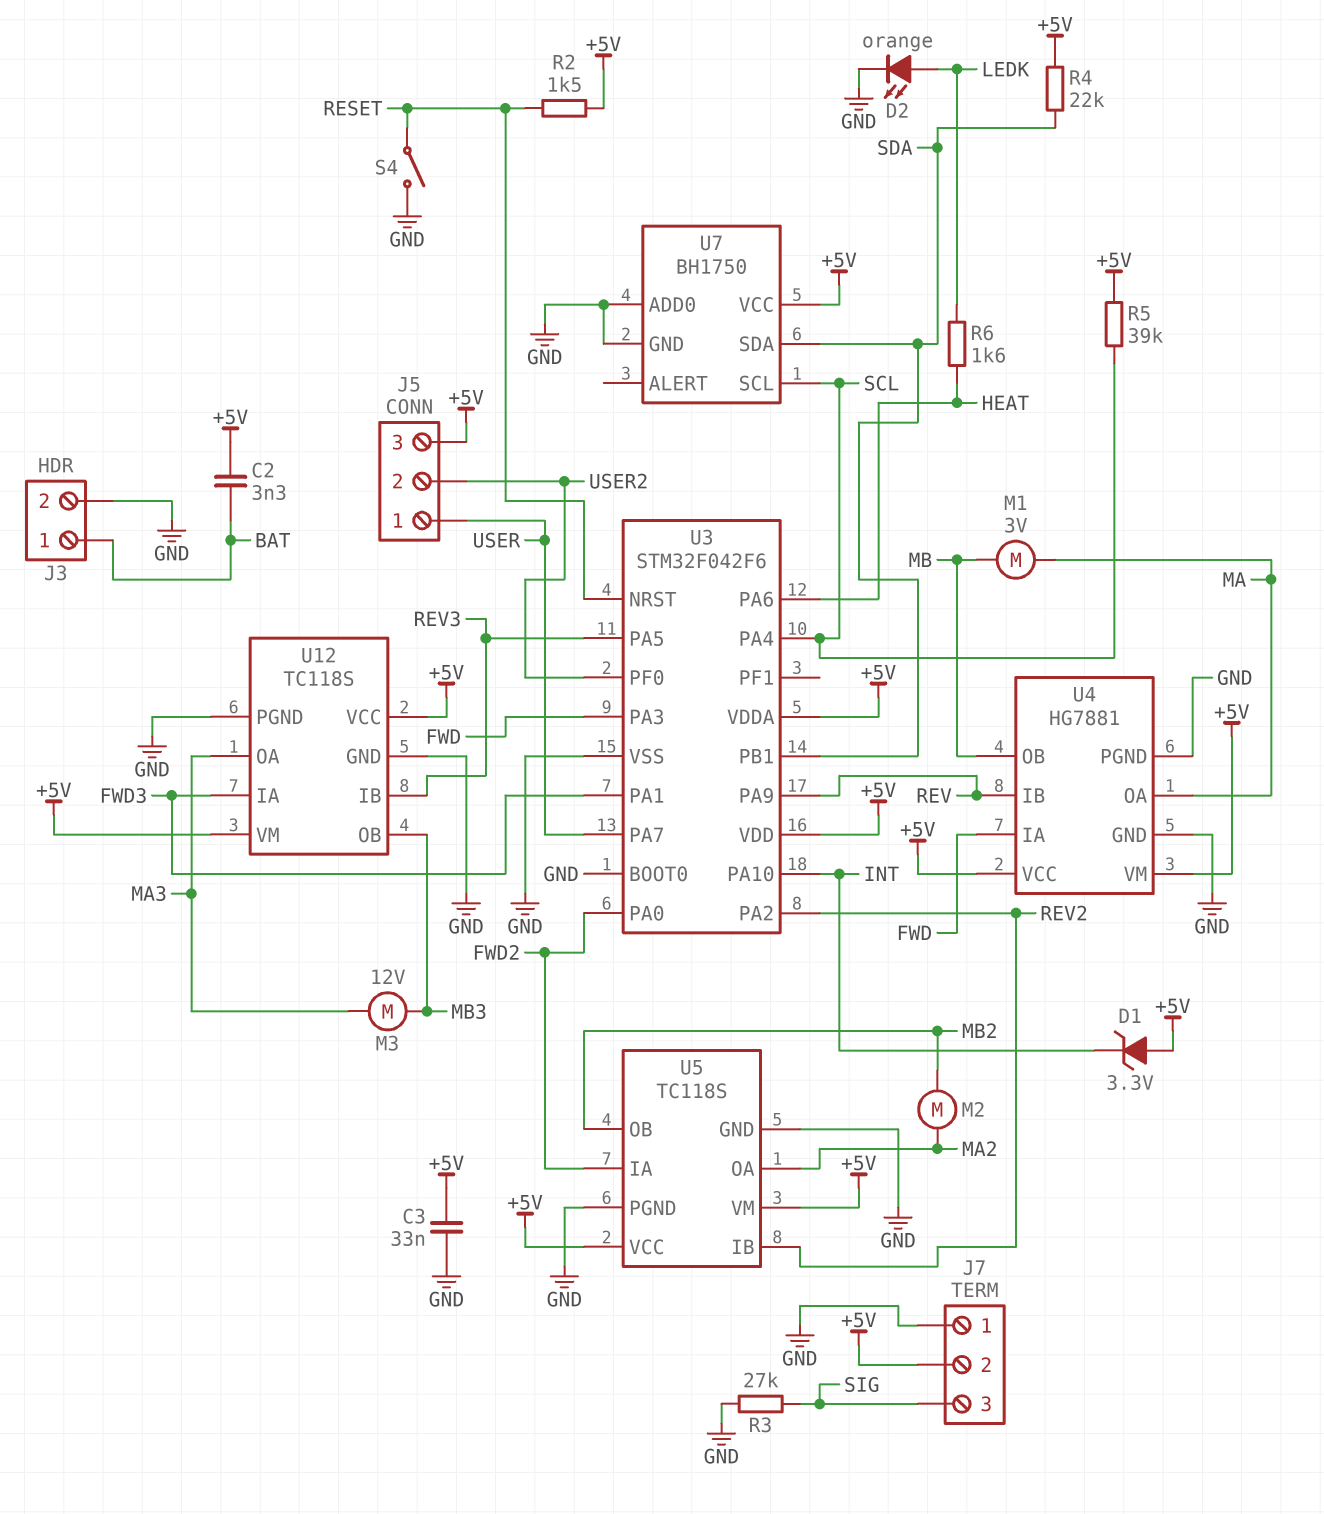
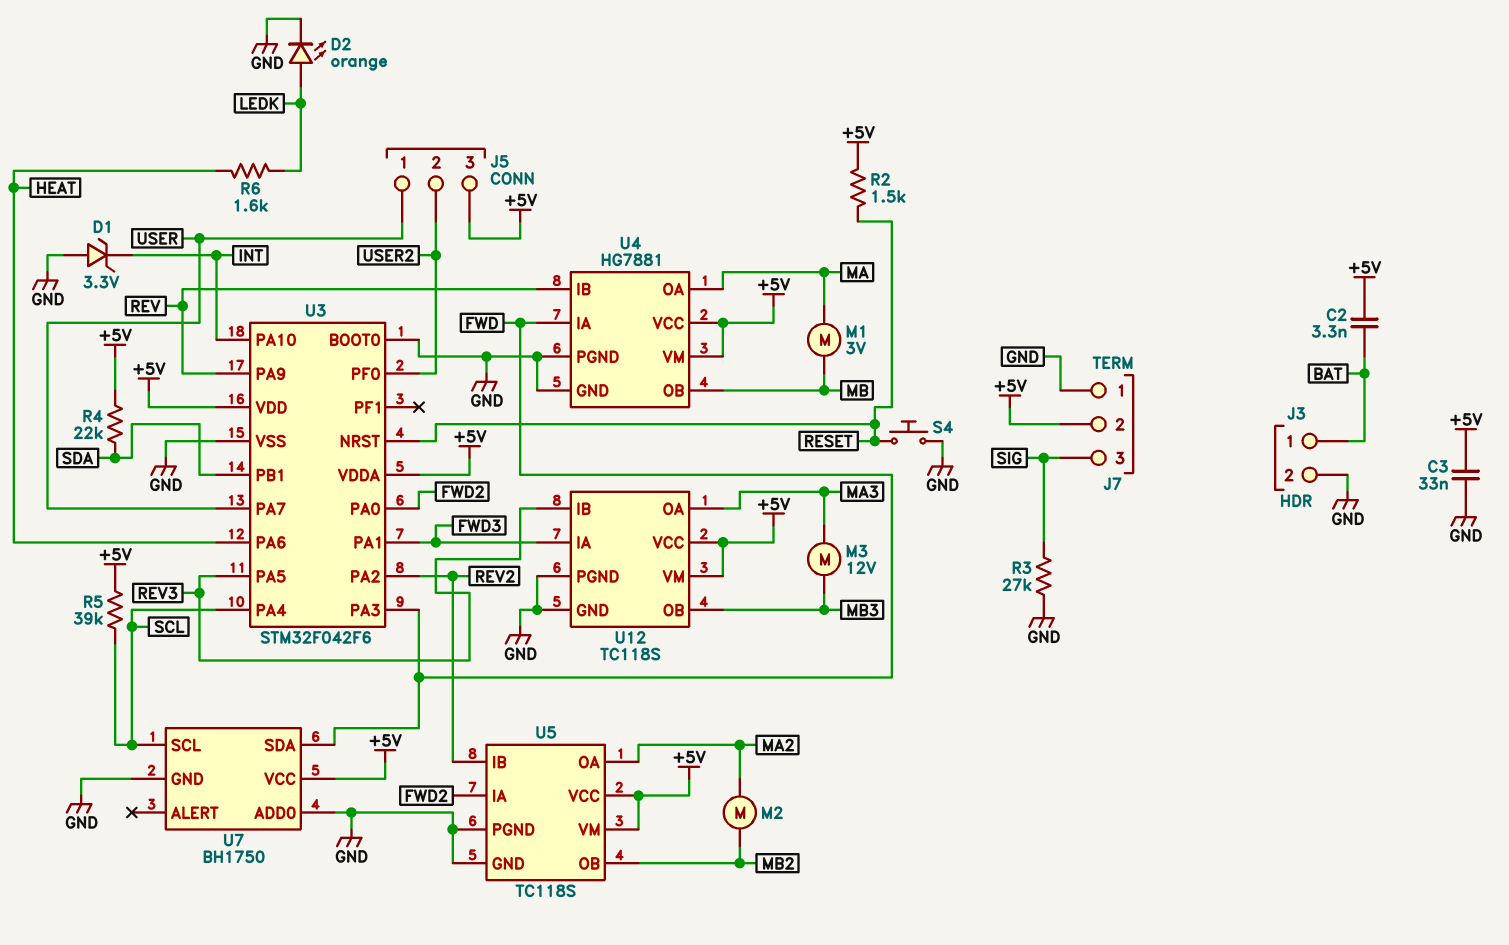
D1: zener 3.3V (A +5V, K INT) -> zener 3.3V (A GND, K INT)
S4: switch (GND, RESET) -> button (GND, RESET)
U7 pin SDA: SDA -> FWD

